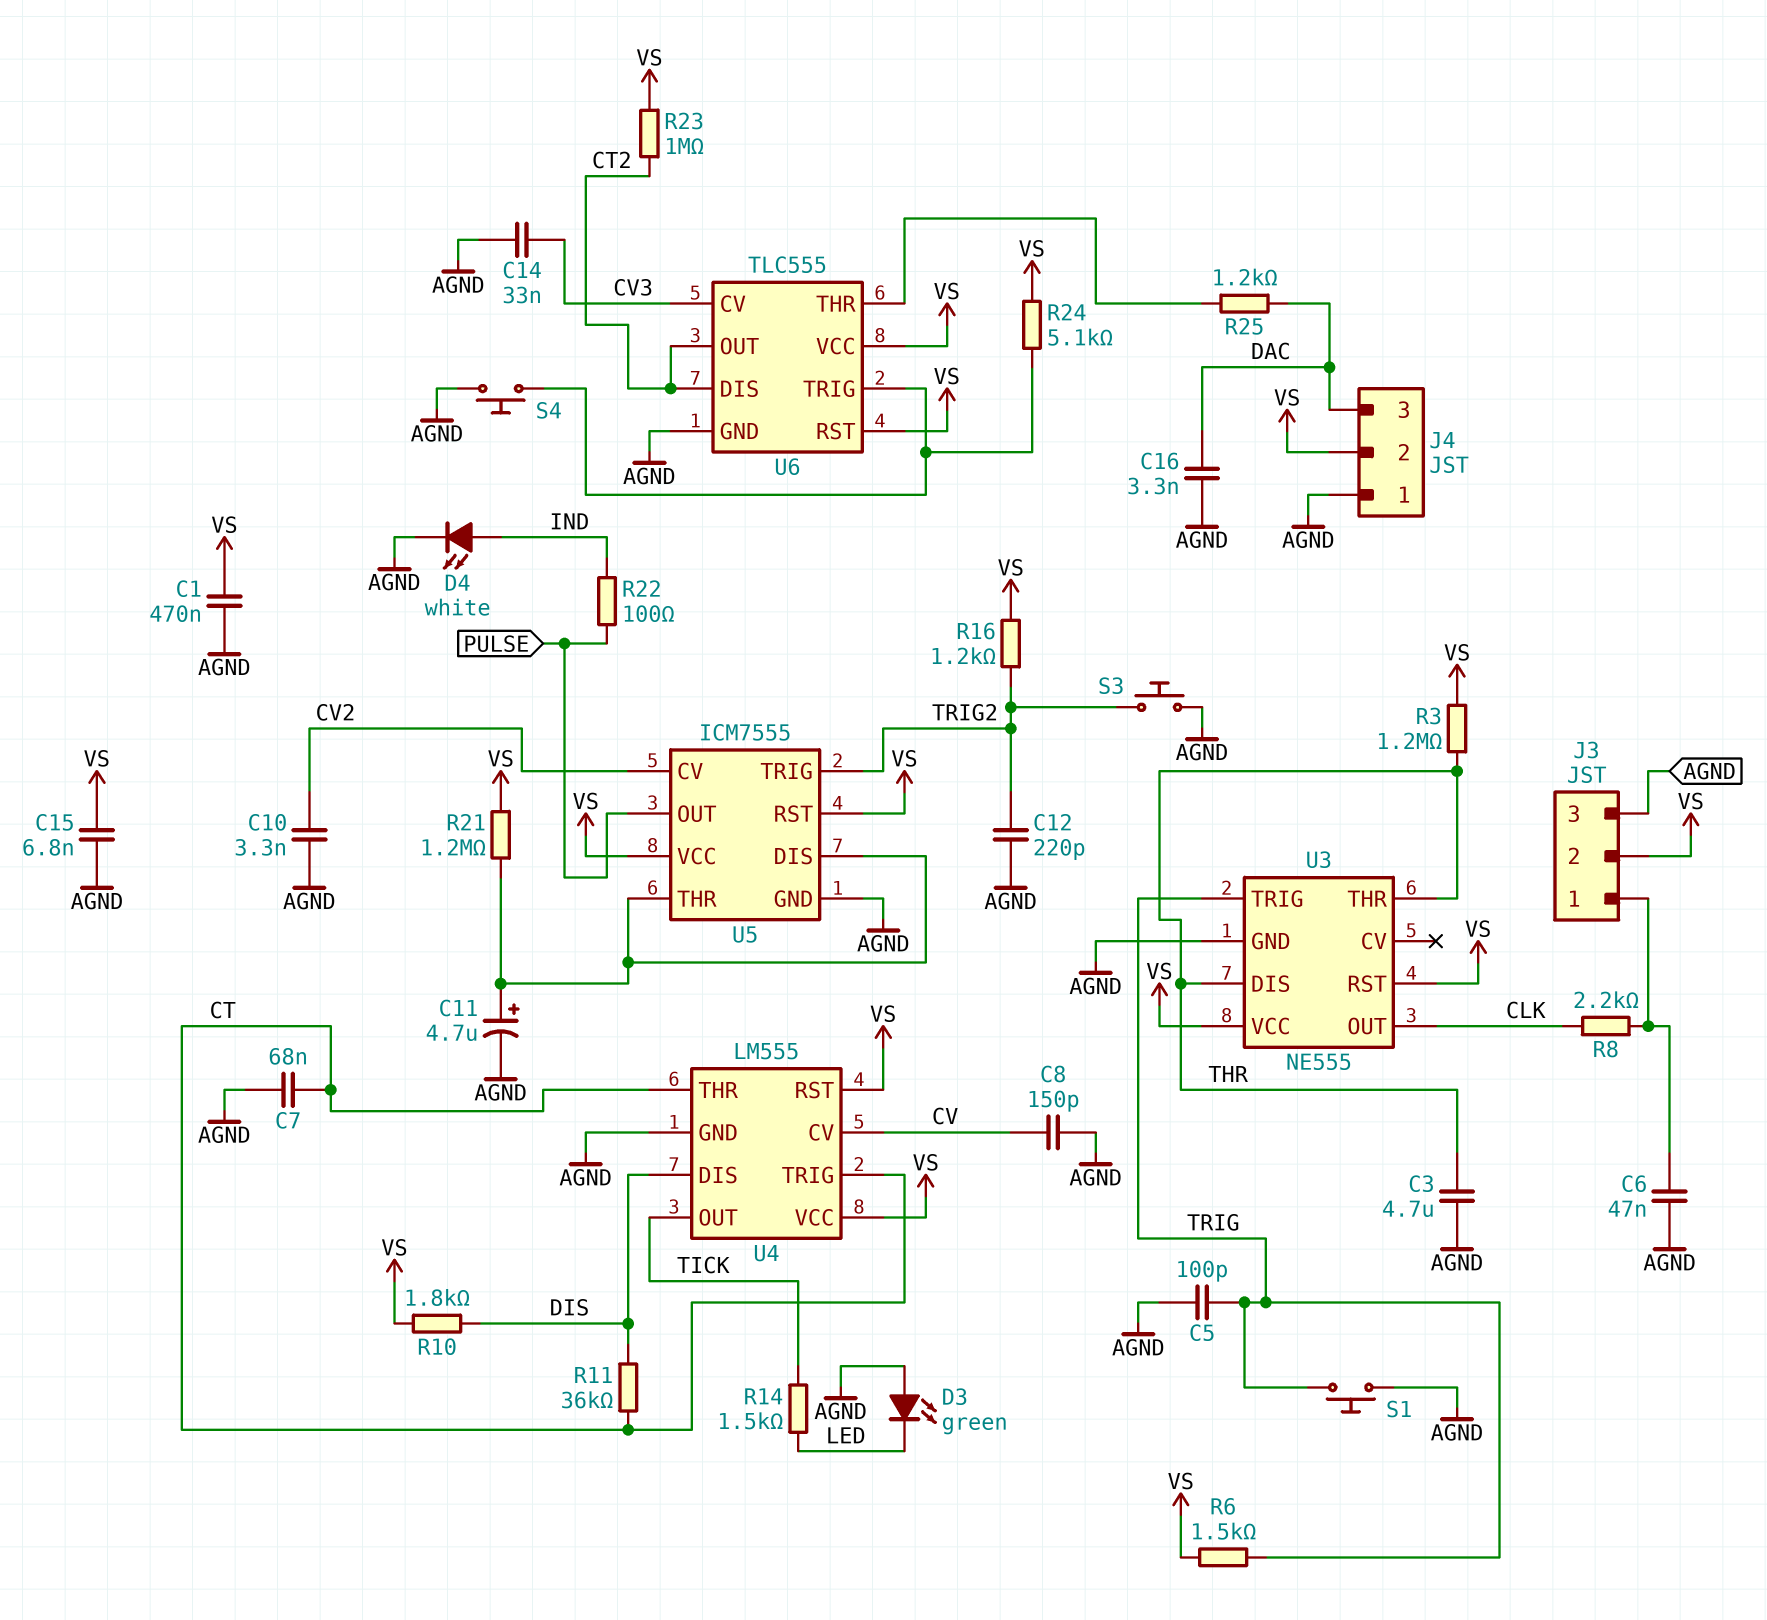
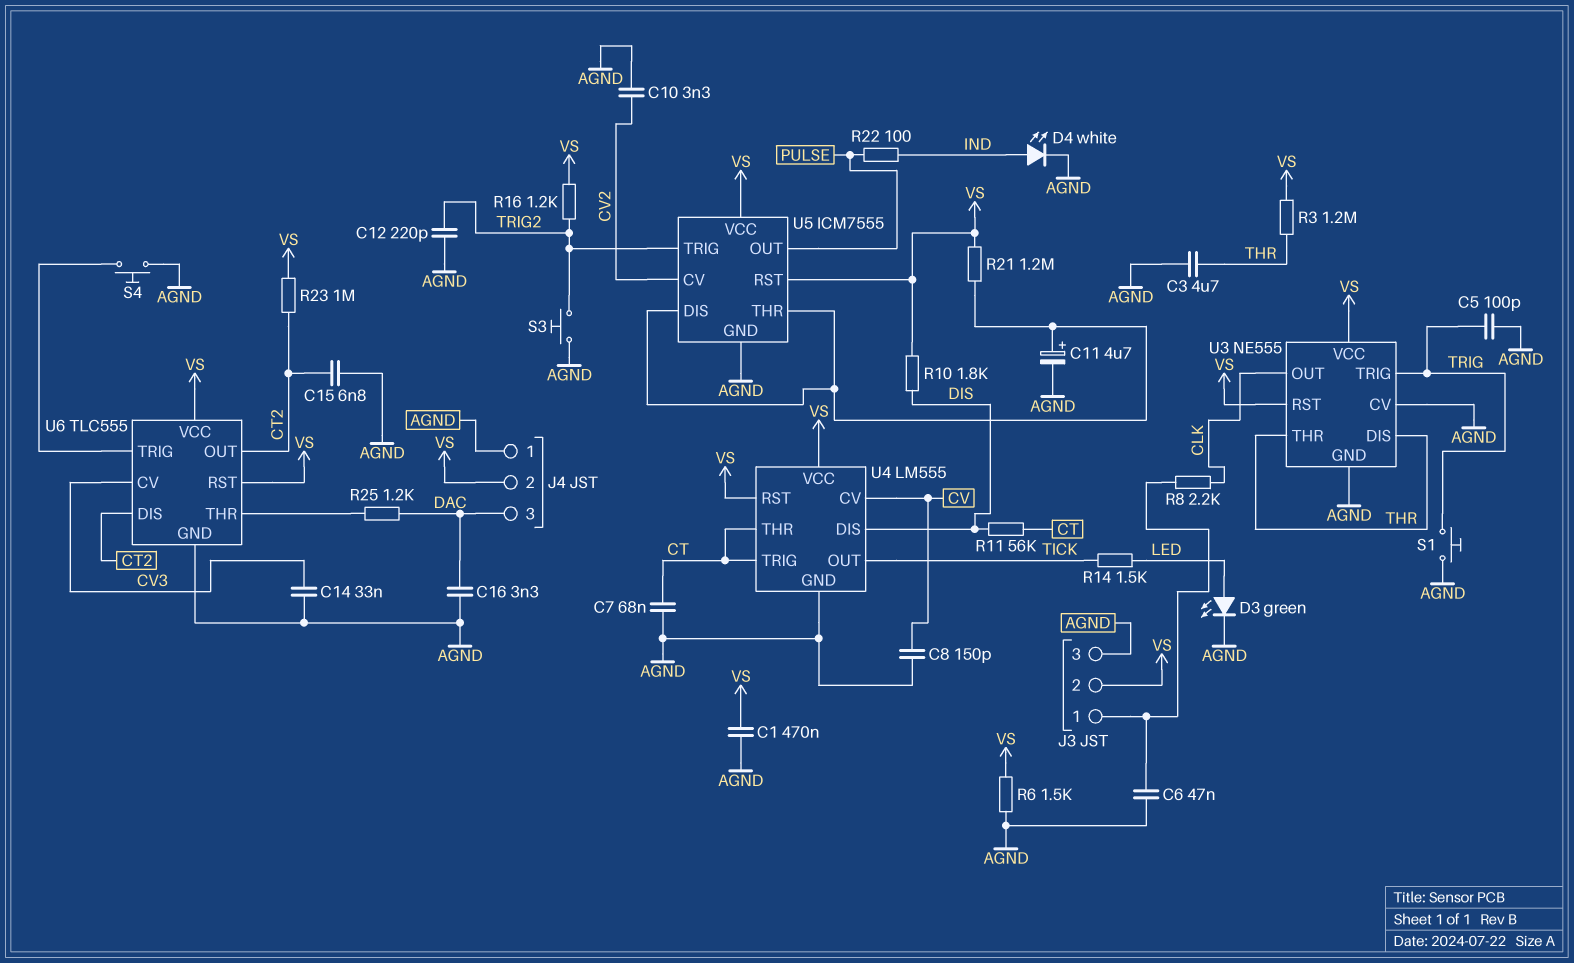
C15: 6.8nF (AGND, VS) -> 6.8nF (AGND, CT2)
D3: LED green (A AGND, K LED) -> LED green (A LED, K AGND)
R6: 1.5k (TRIG, VS) -> 1.5k (AGND, VS)
R11: 36k (CT, DIS) -> 56k (CT, DIS)
R24: 5.1k (U6/TRIG, VS) -> none
U3 pin CV: none -> AGND

